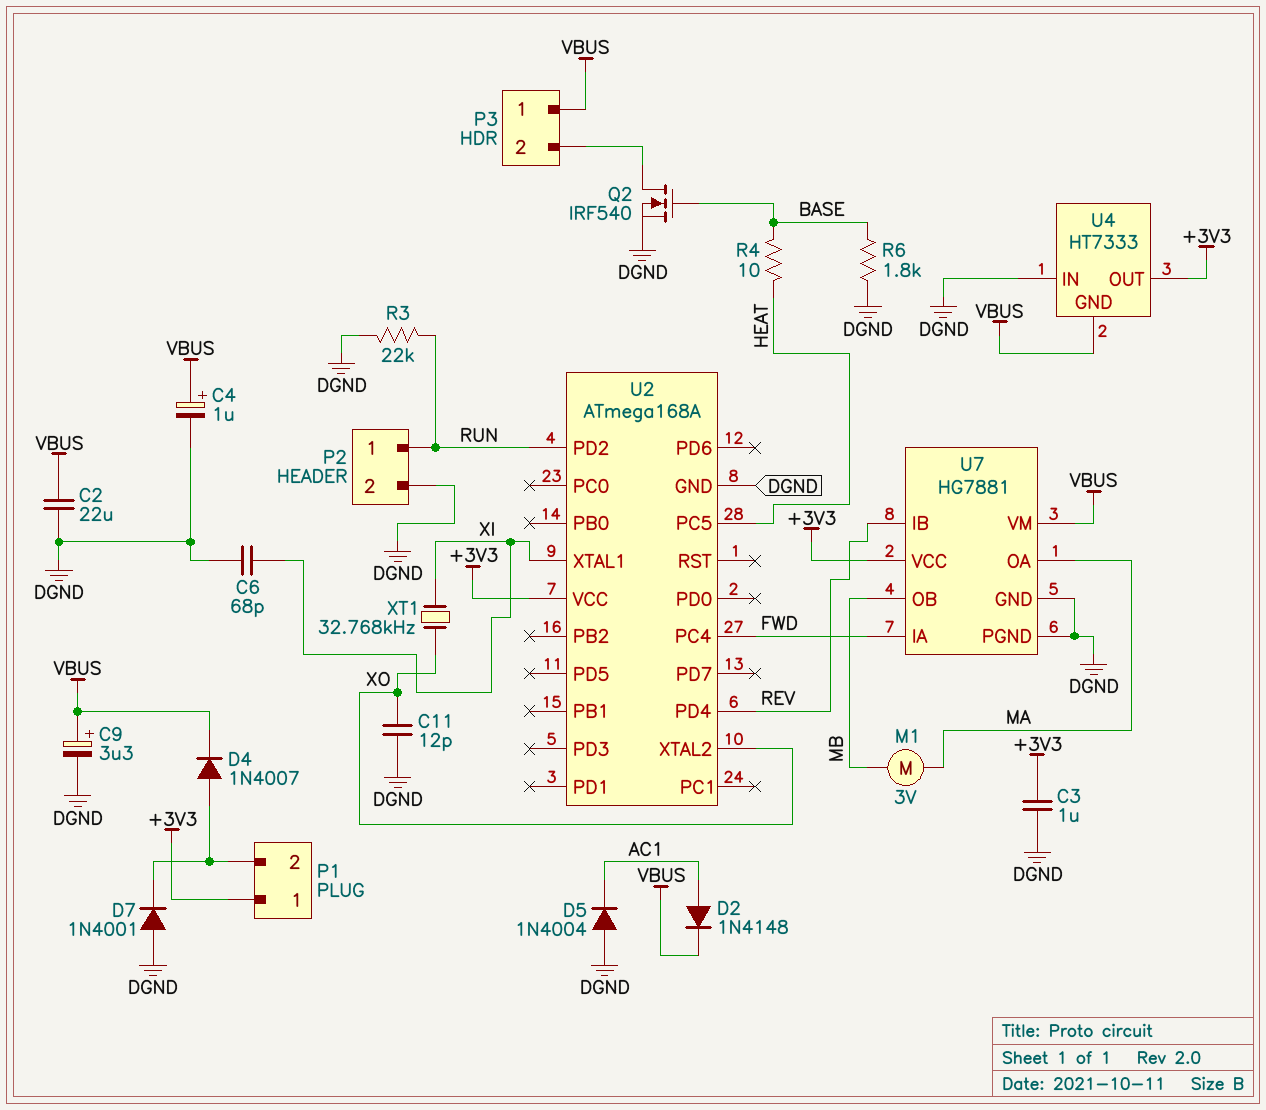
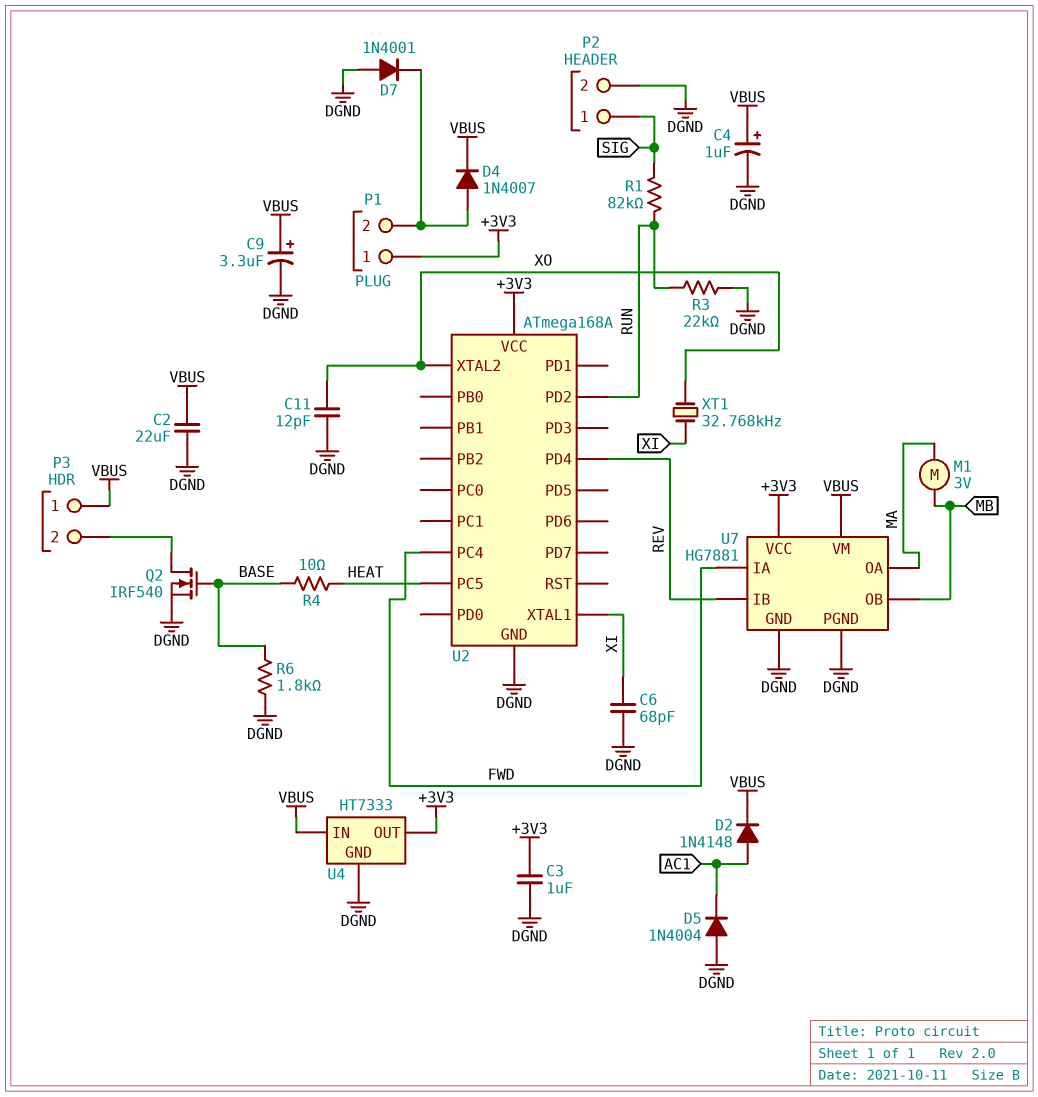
P2 pin 1: RUN -> SIG
R1: none -> 82k (RUN, SIG)
U4 pin GND: VBUS -> DGND
U4 pin IN: DGND -> VBUS

